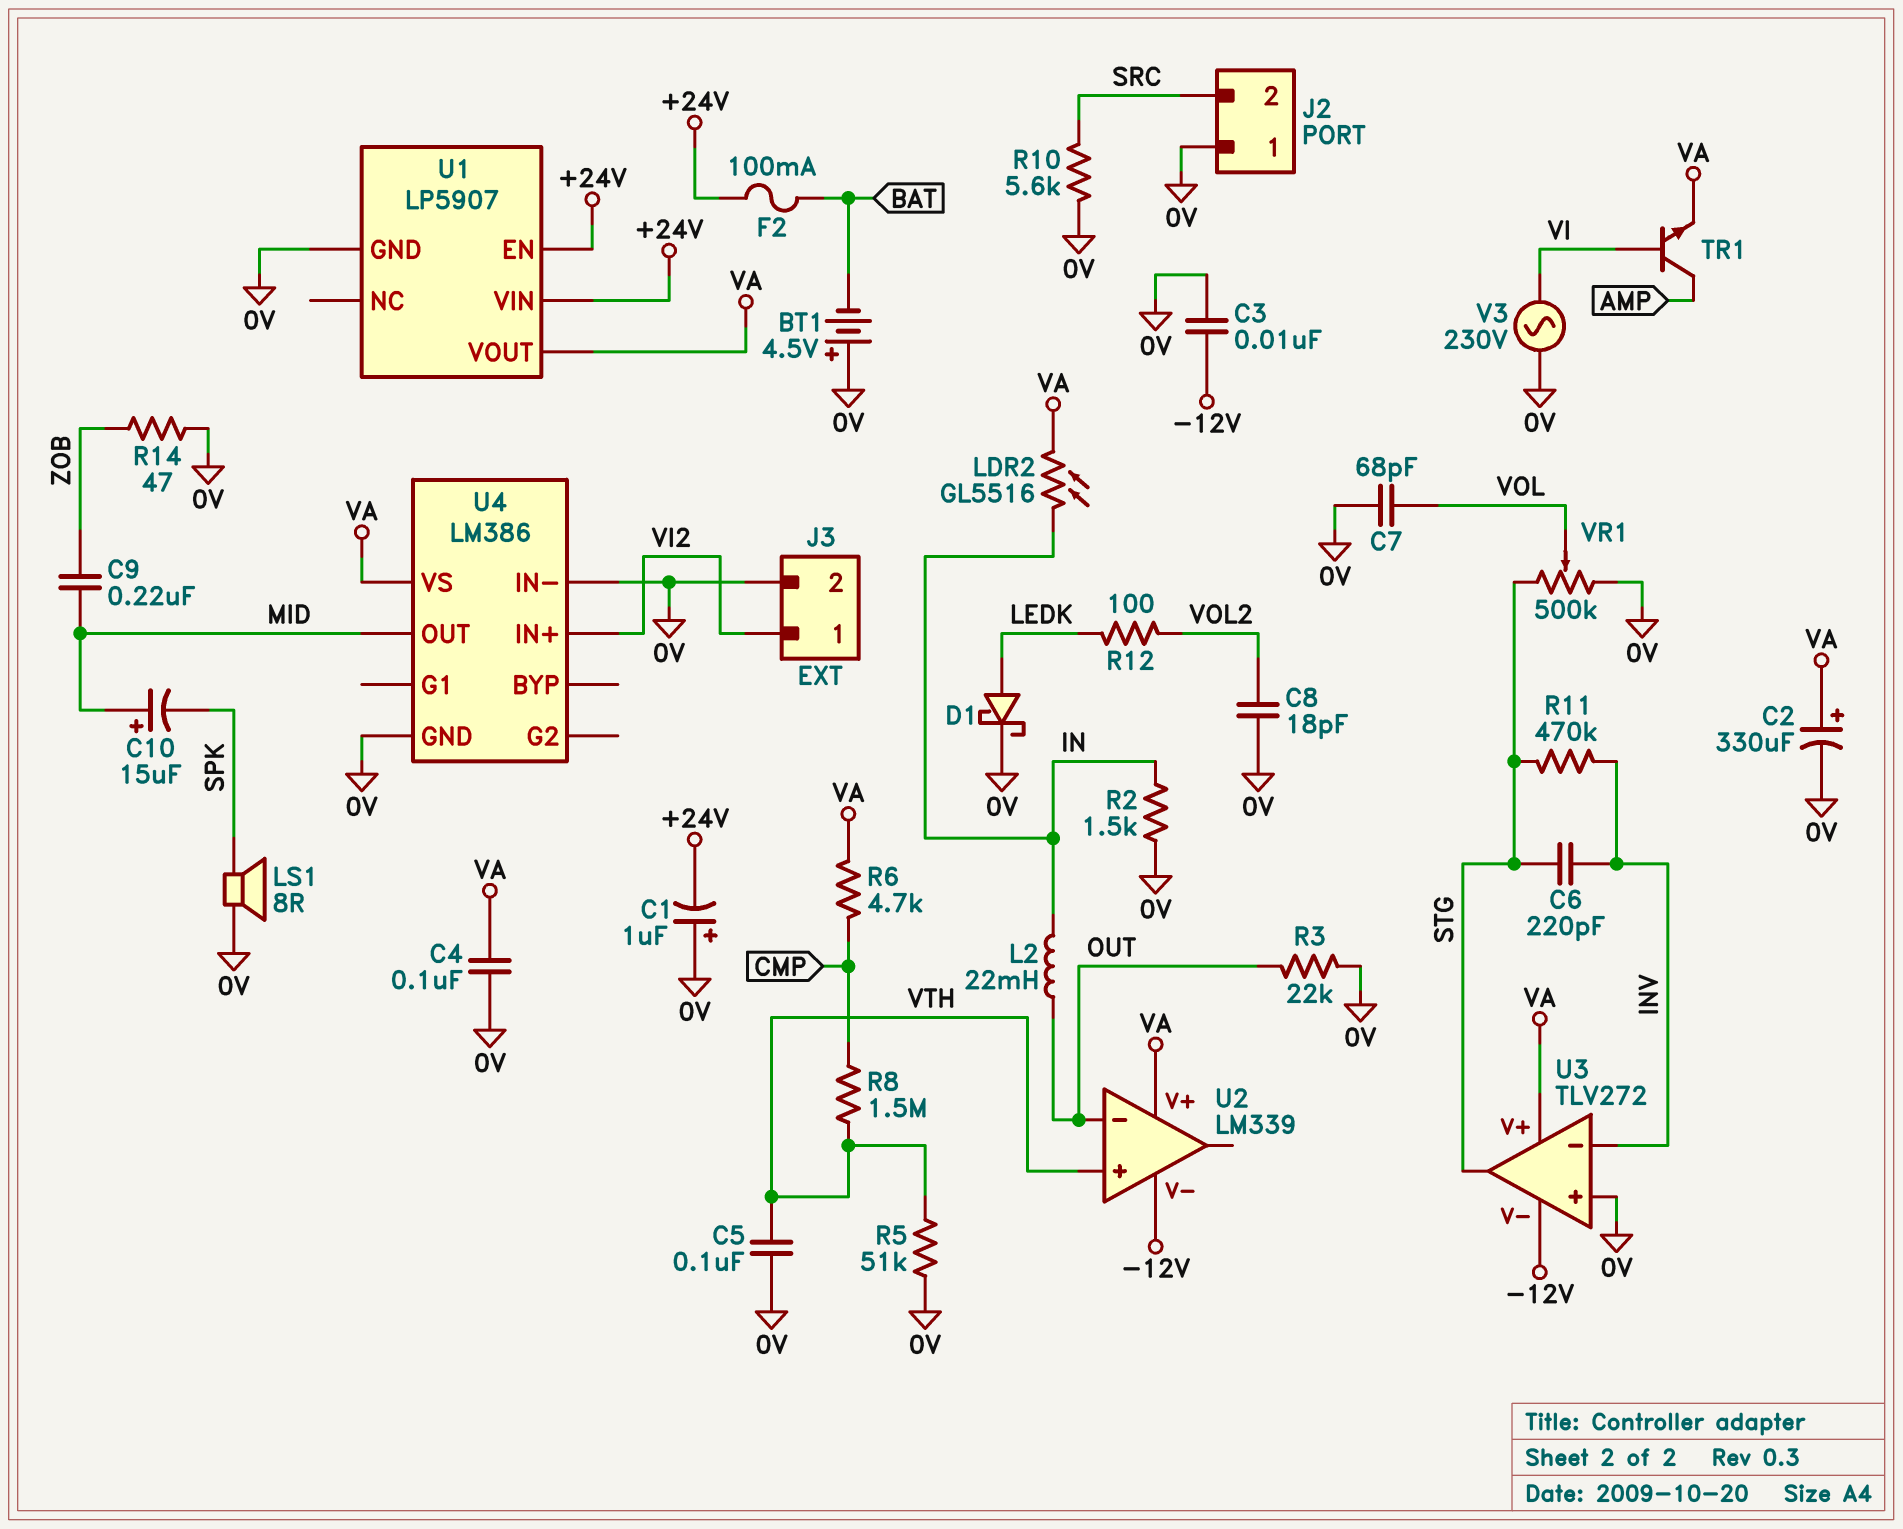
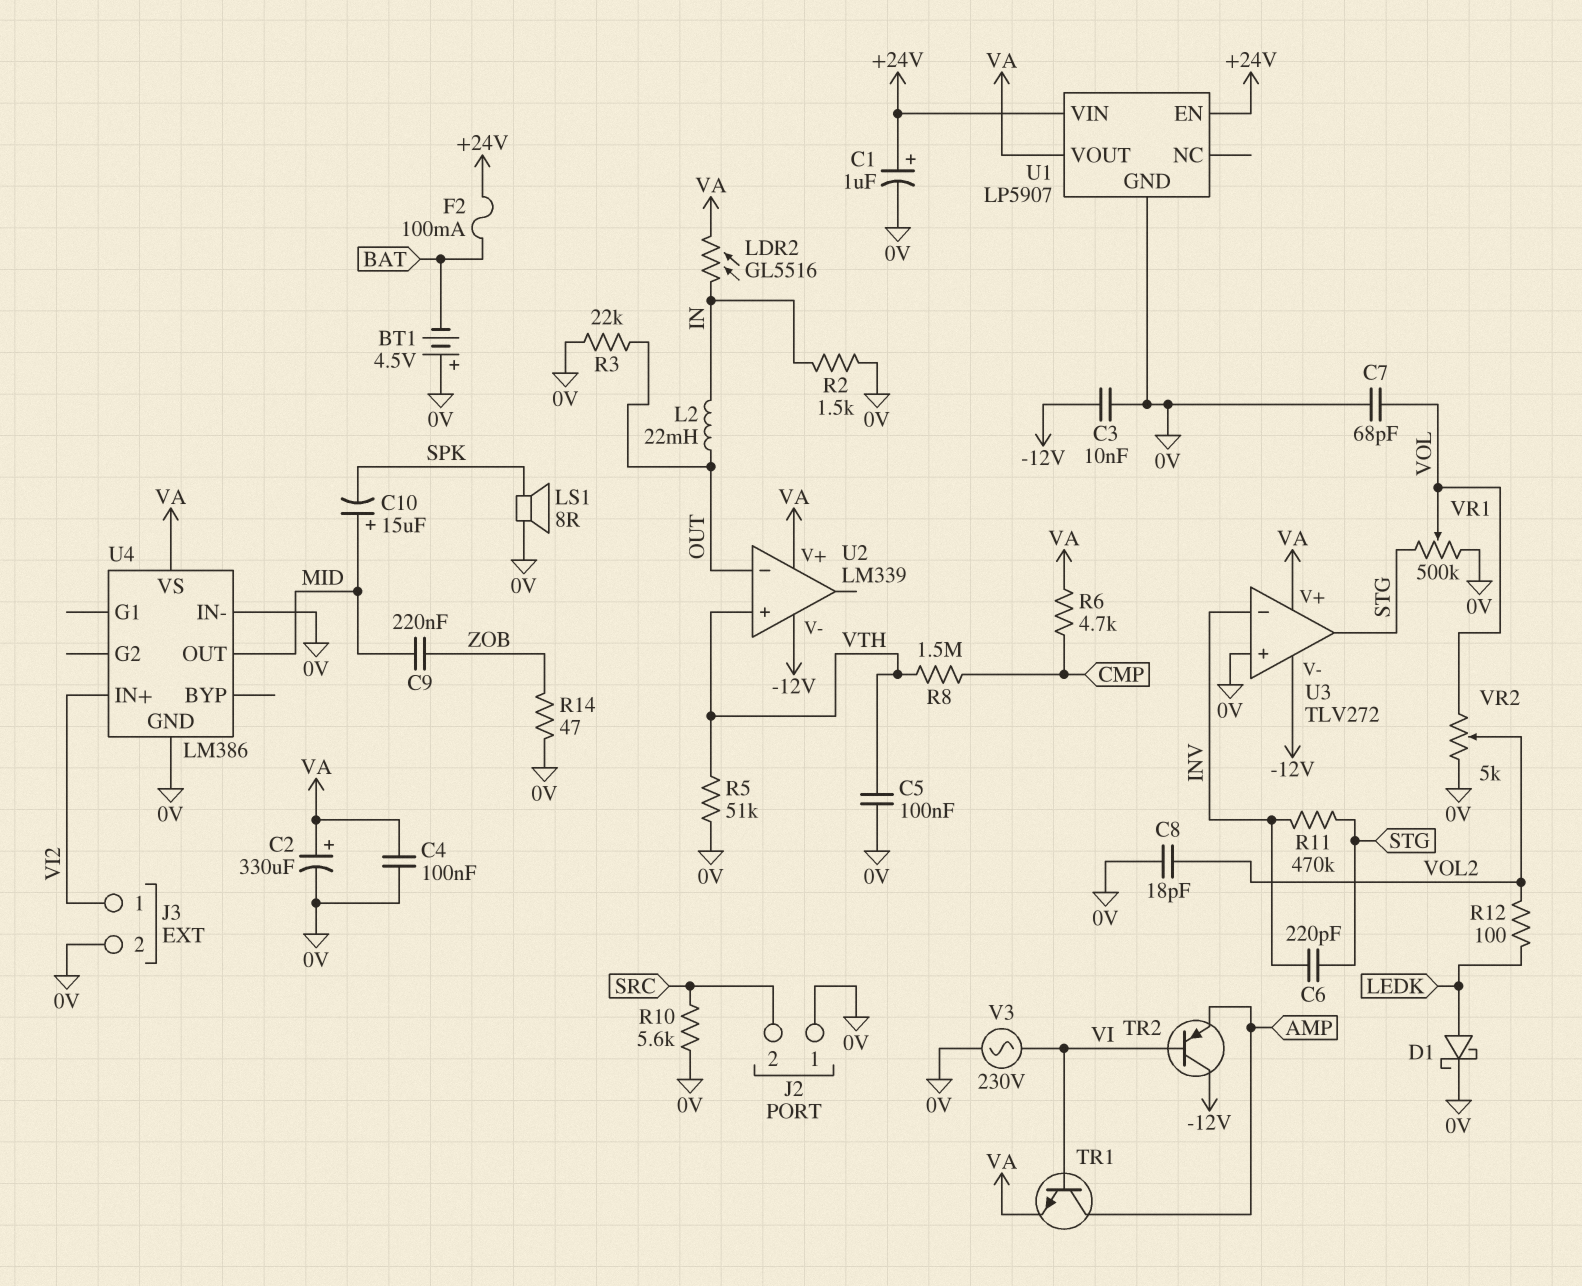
C1: 1uF (plus 0V, minus +24V) -> 1uF (plus +24V, minus 0V)
TR2: none -> PNP (B VI, C -12V, E AMP)
VR2: none -> 5k (0V, VOL, wiper VOL2)

